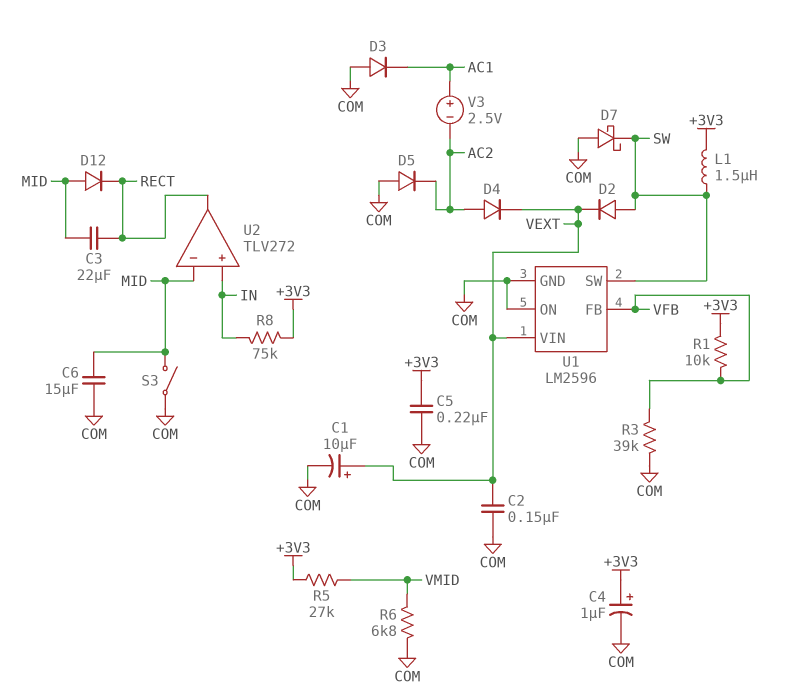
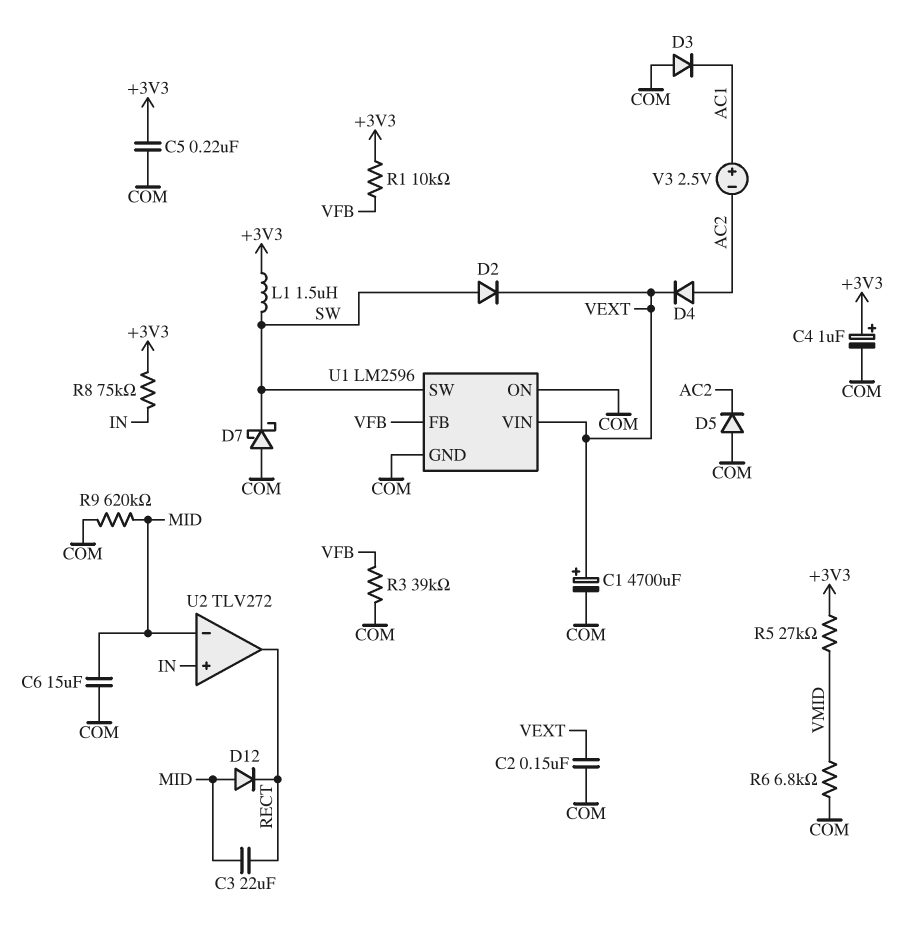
C1: 10uF (plus VEXT, minus COM) -> 4700uF (plus VEXT, minus COM)
R9: none -> 620k (COM, MID)
S3: switch (COM, MID) -> none

